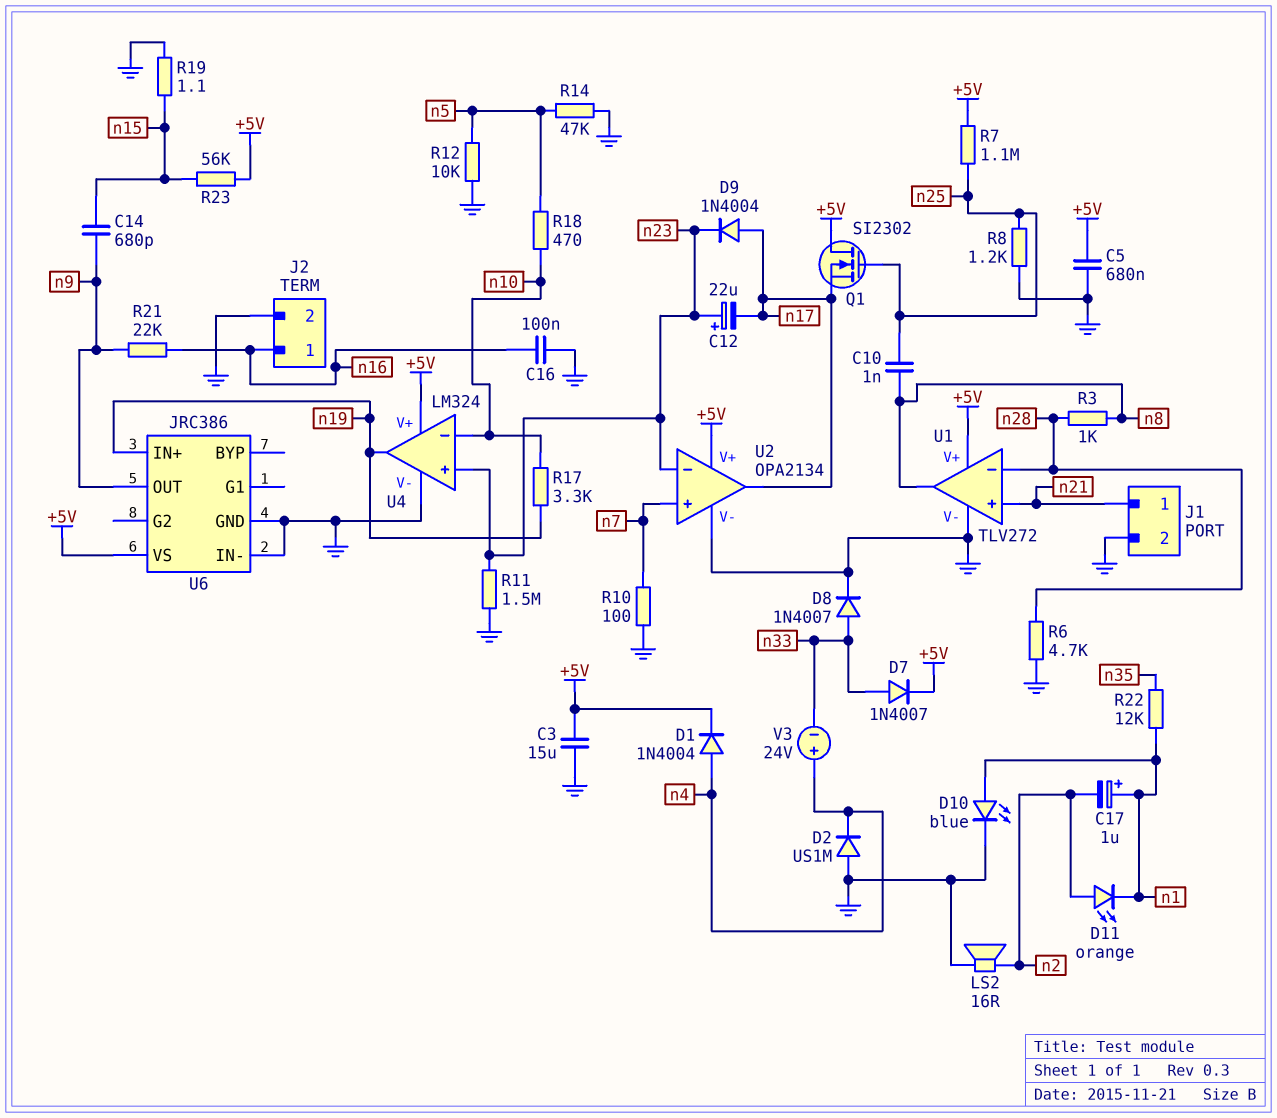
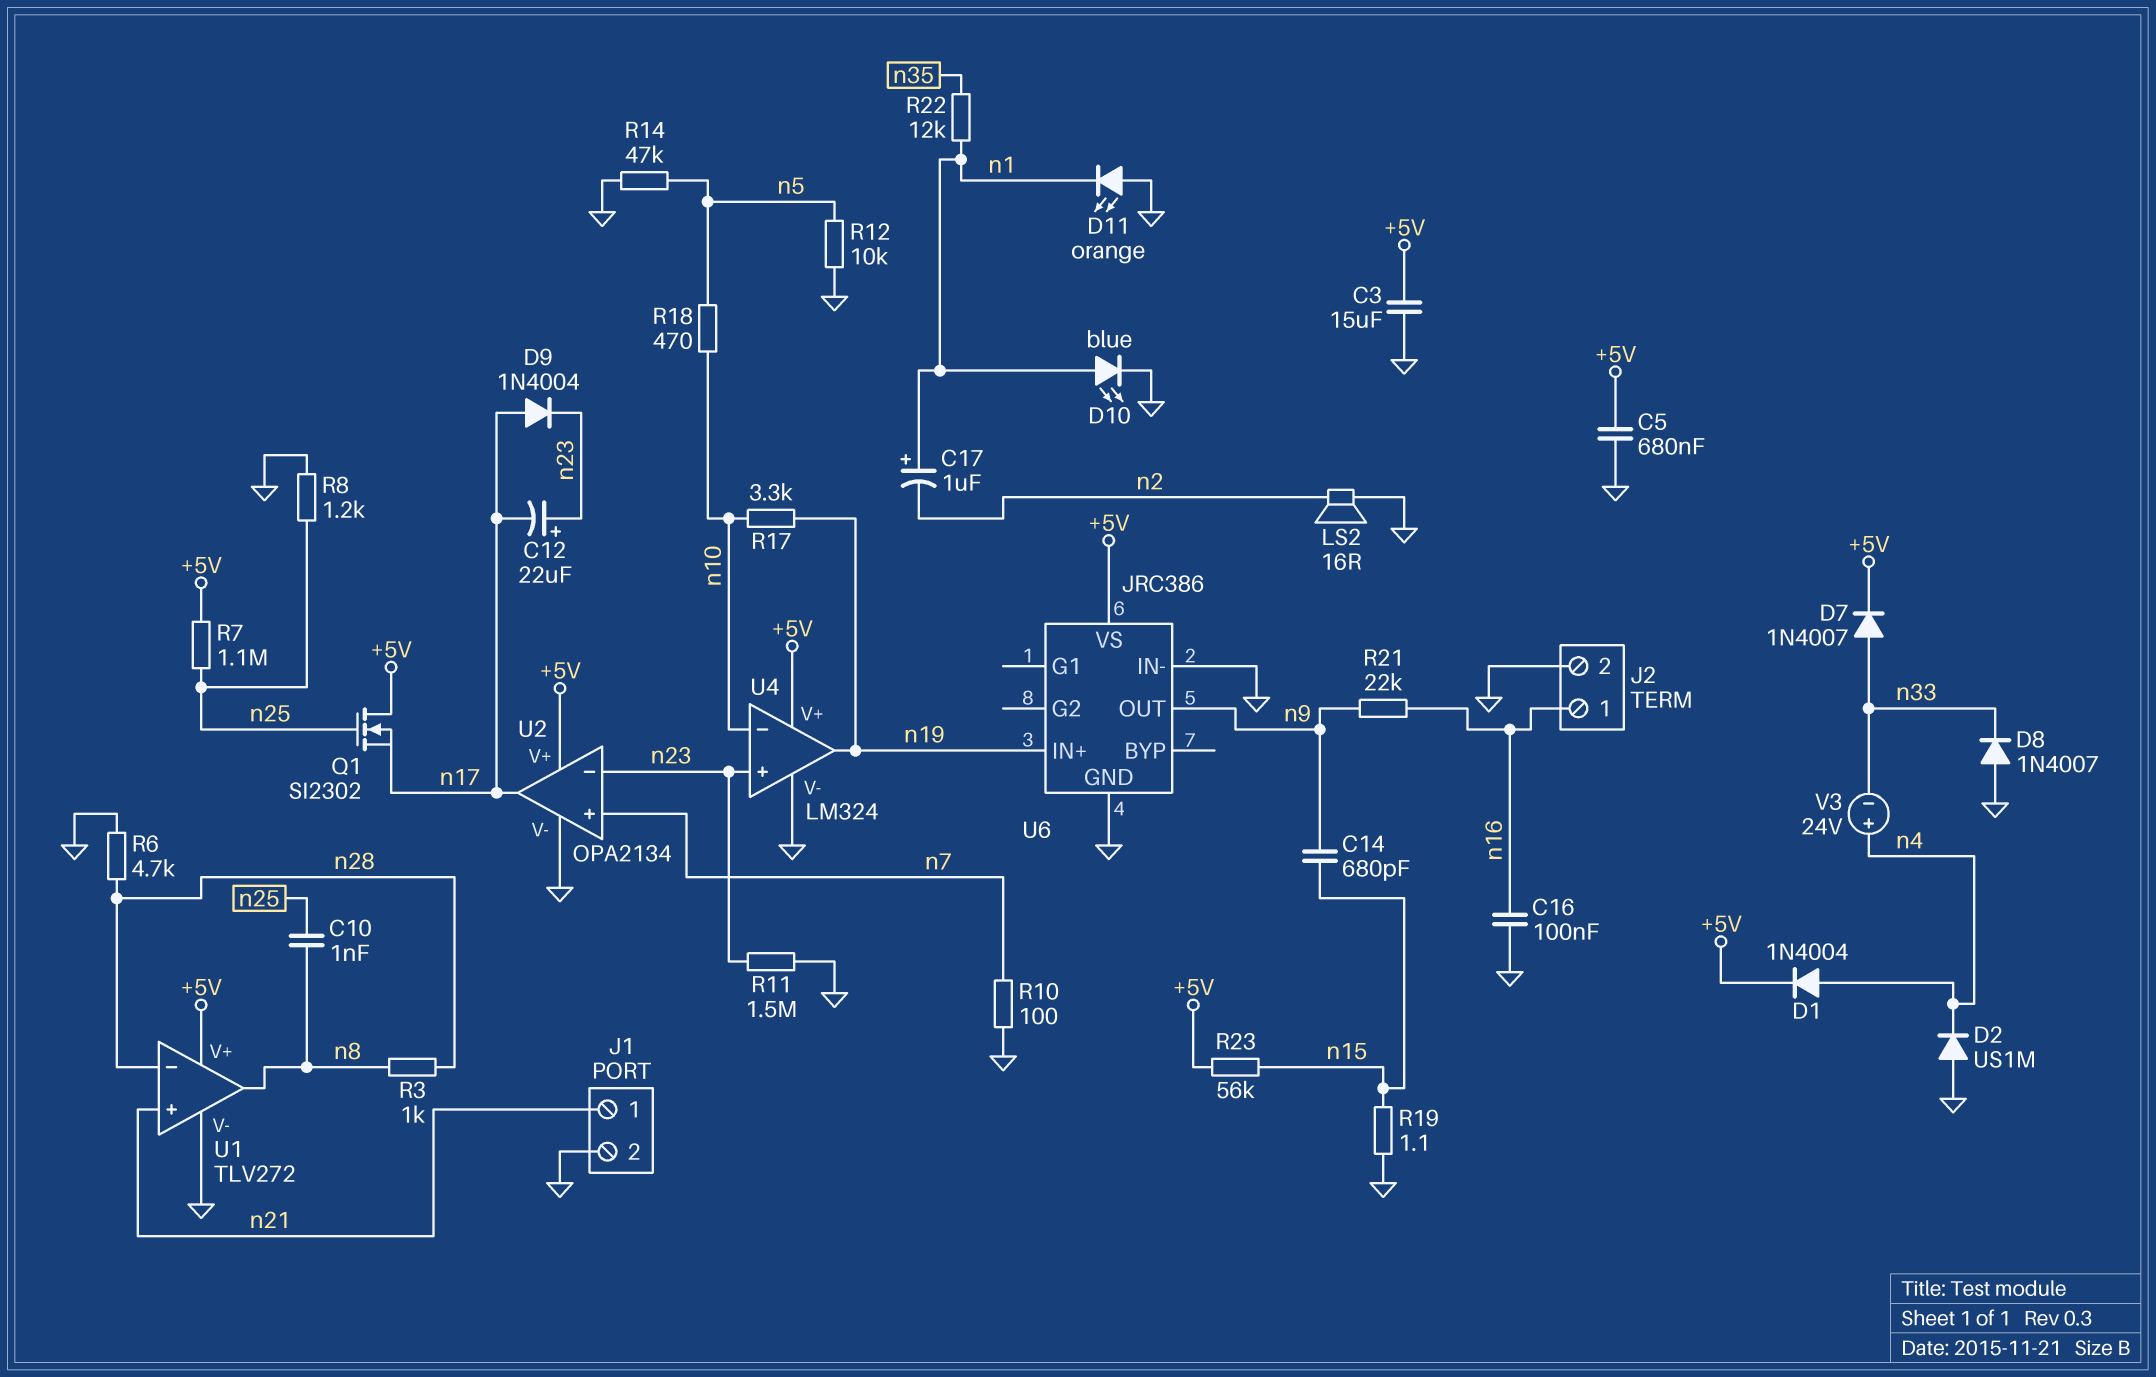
D8: diode 1N4007 (A n33, K GND) -> diode 1N4007 (A GND, K n33)
D11: LED orange (A n2, K n1) -> LED orange (A GND, K n1)

